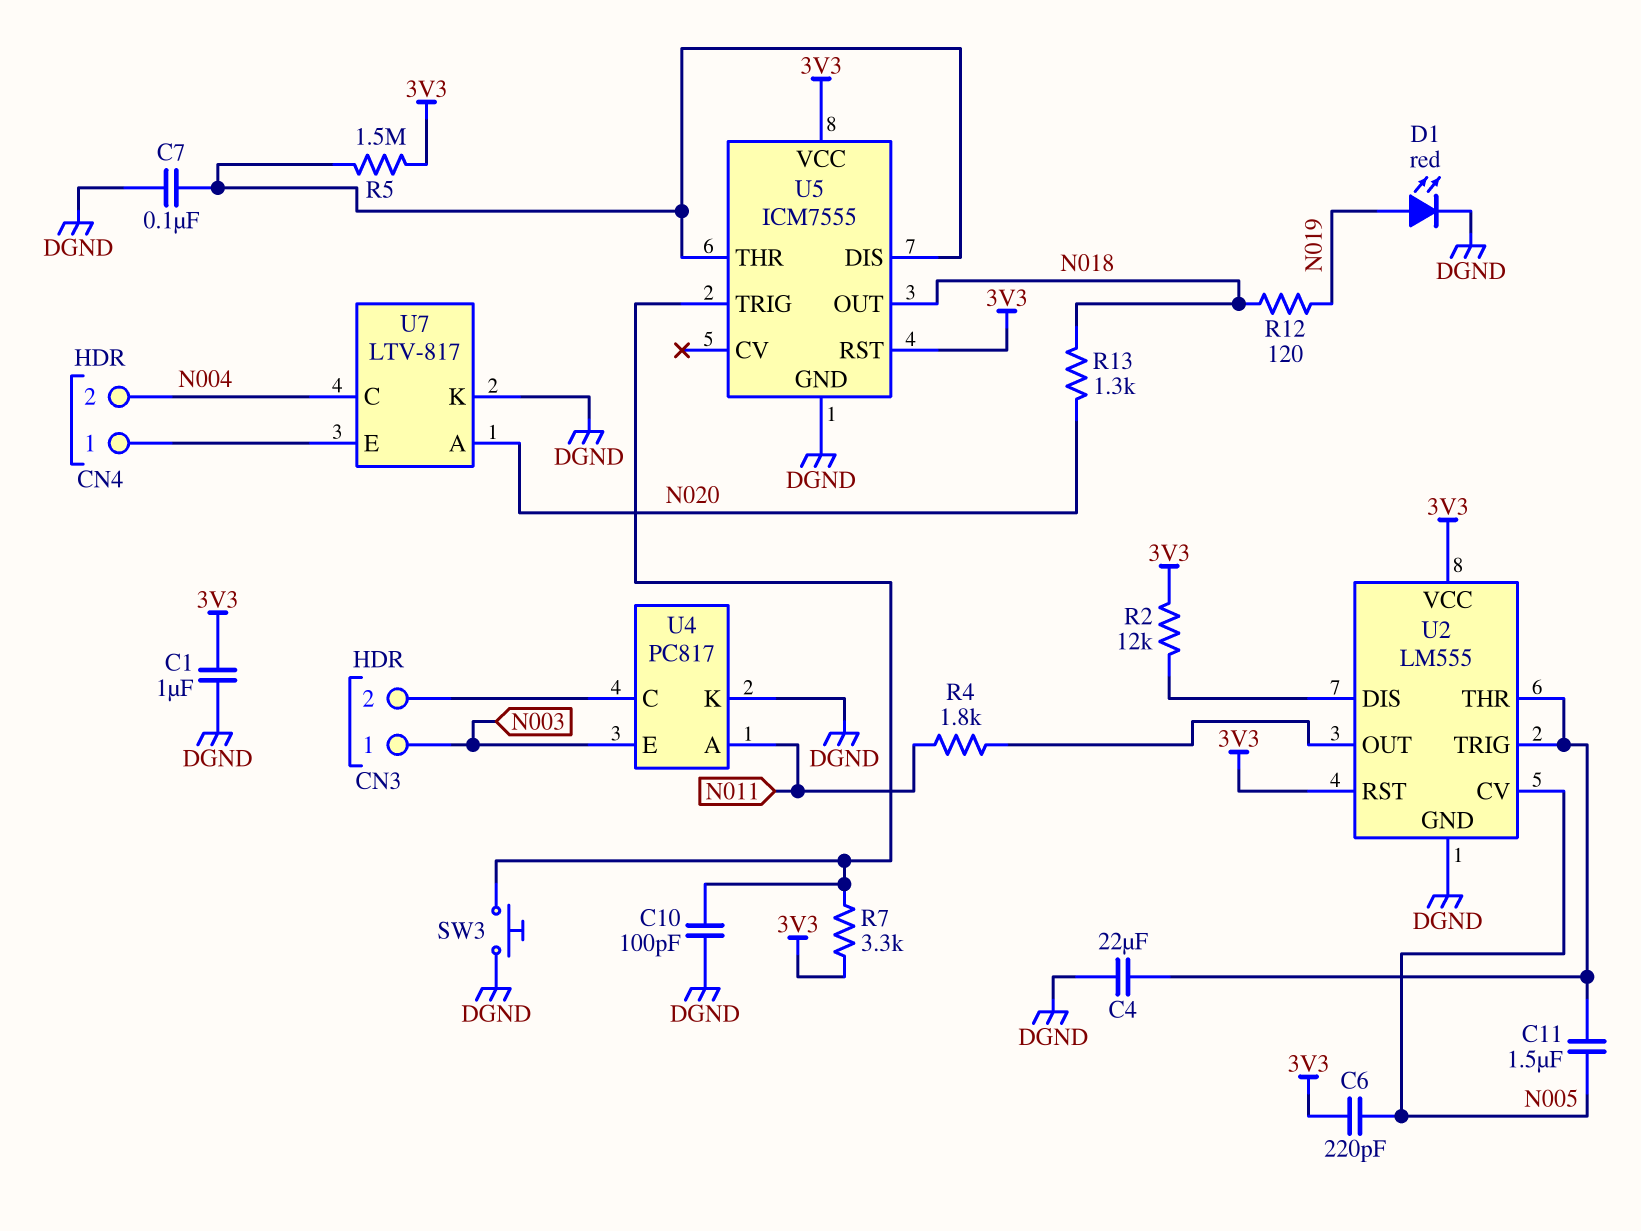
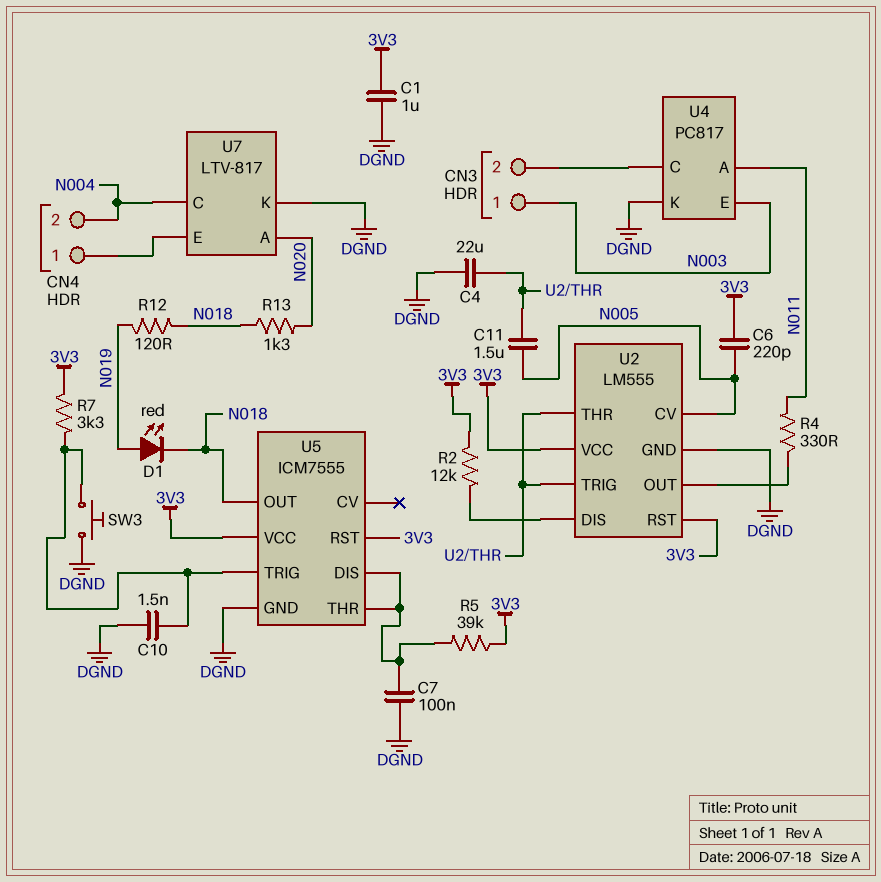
C10: 100pF (DGND, U5/TRIG) -> 1.5nF (DGND, U5/TRIG)
D1: LED red (A N019, K DGND) -> LED red (A N019, K N018)
R4: 1.8k (N011, U2/OUT) -> 330 (N011, U2/OUT)
R5: 1.5M (3V3, U5/DIS) -> 39k (3V3, U5/DIS)

